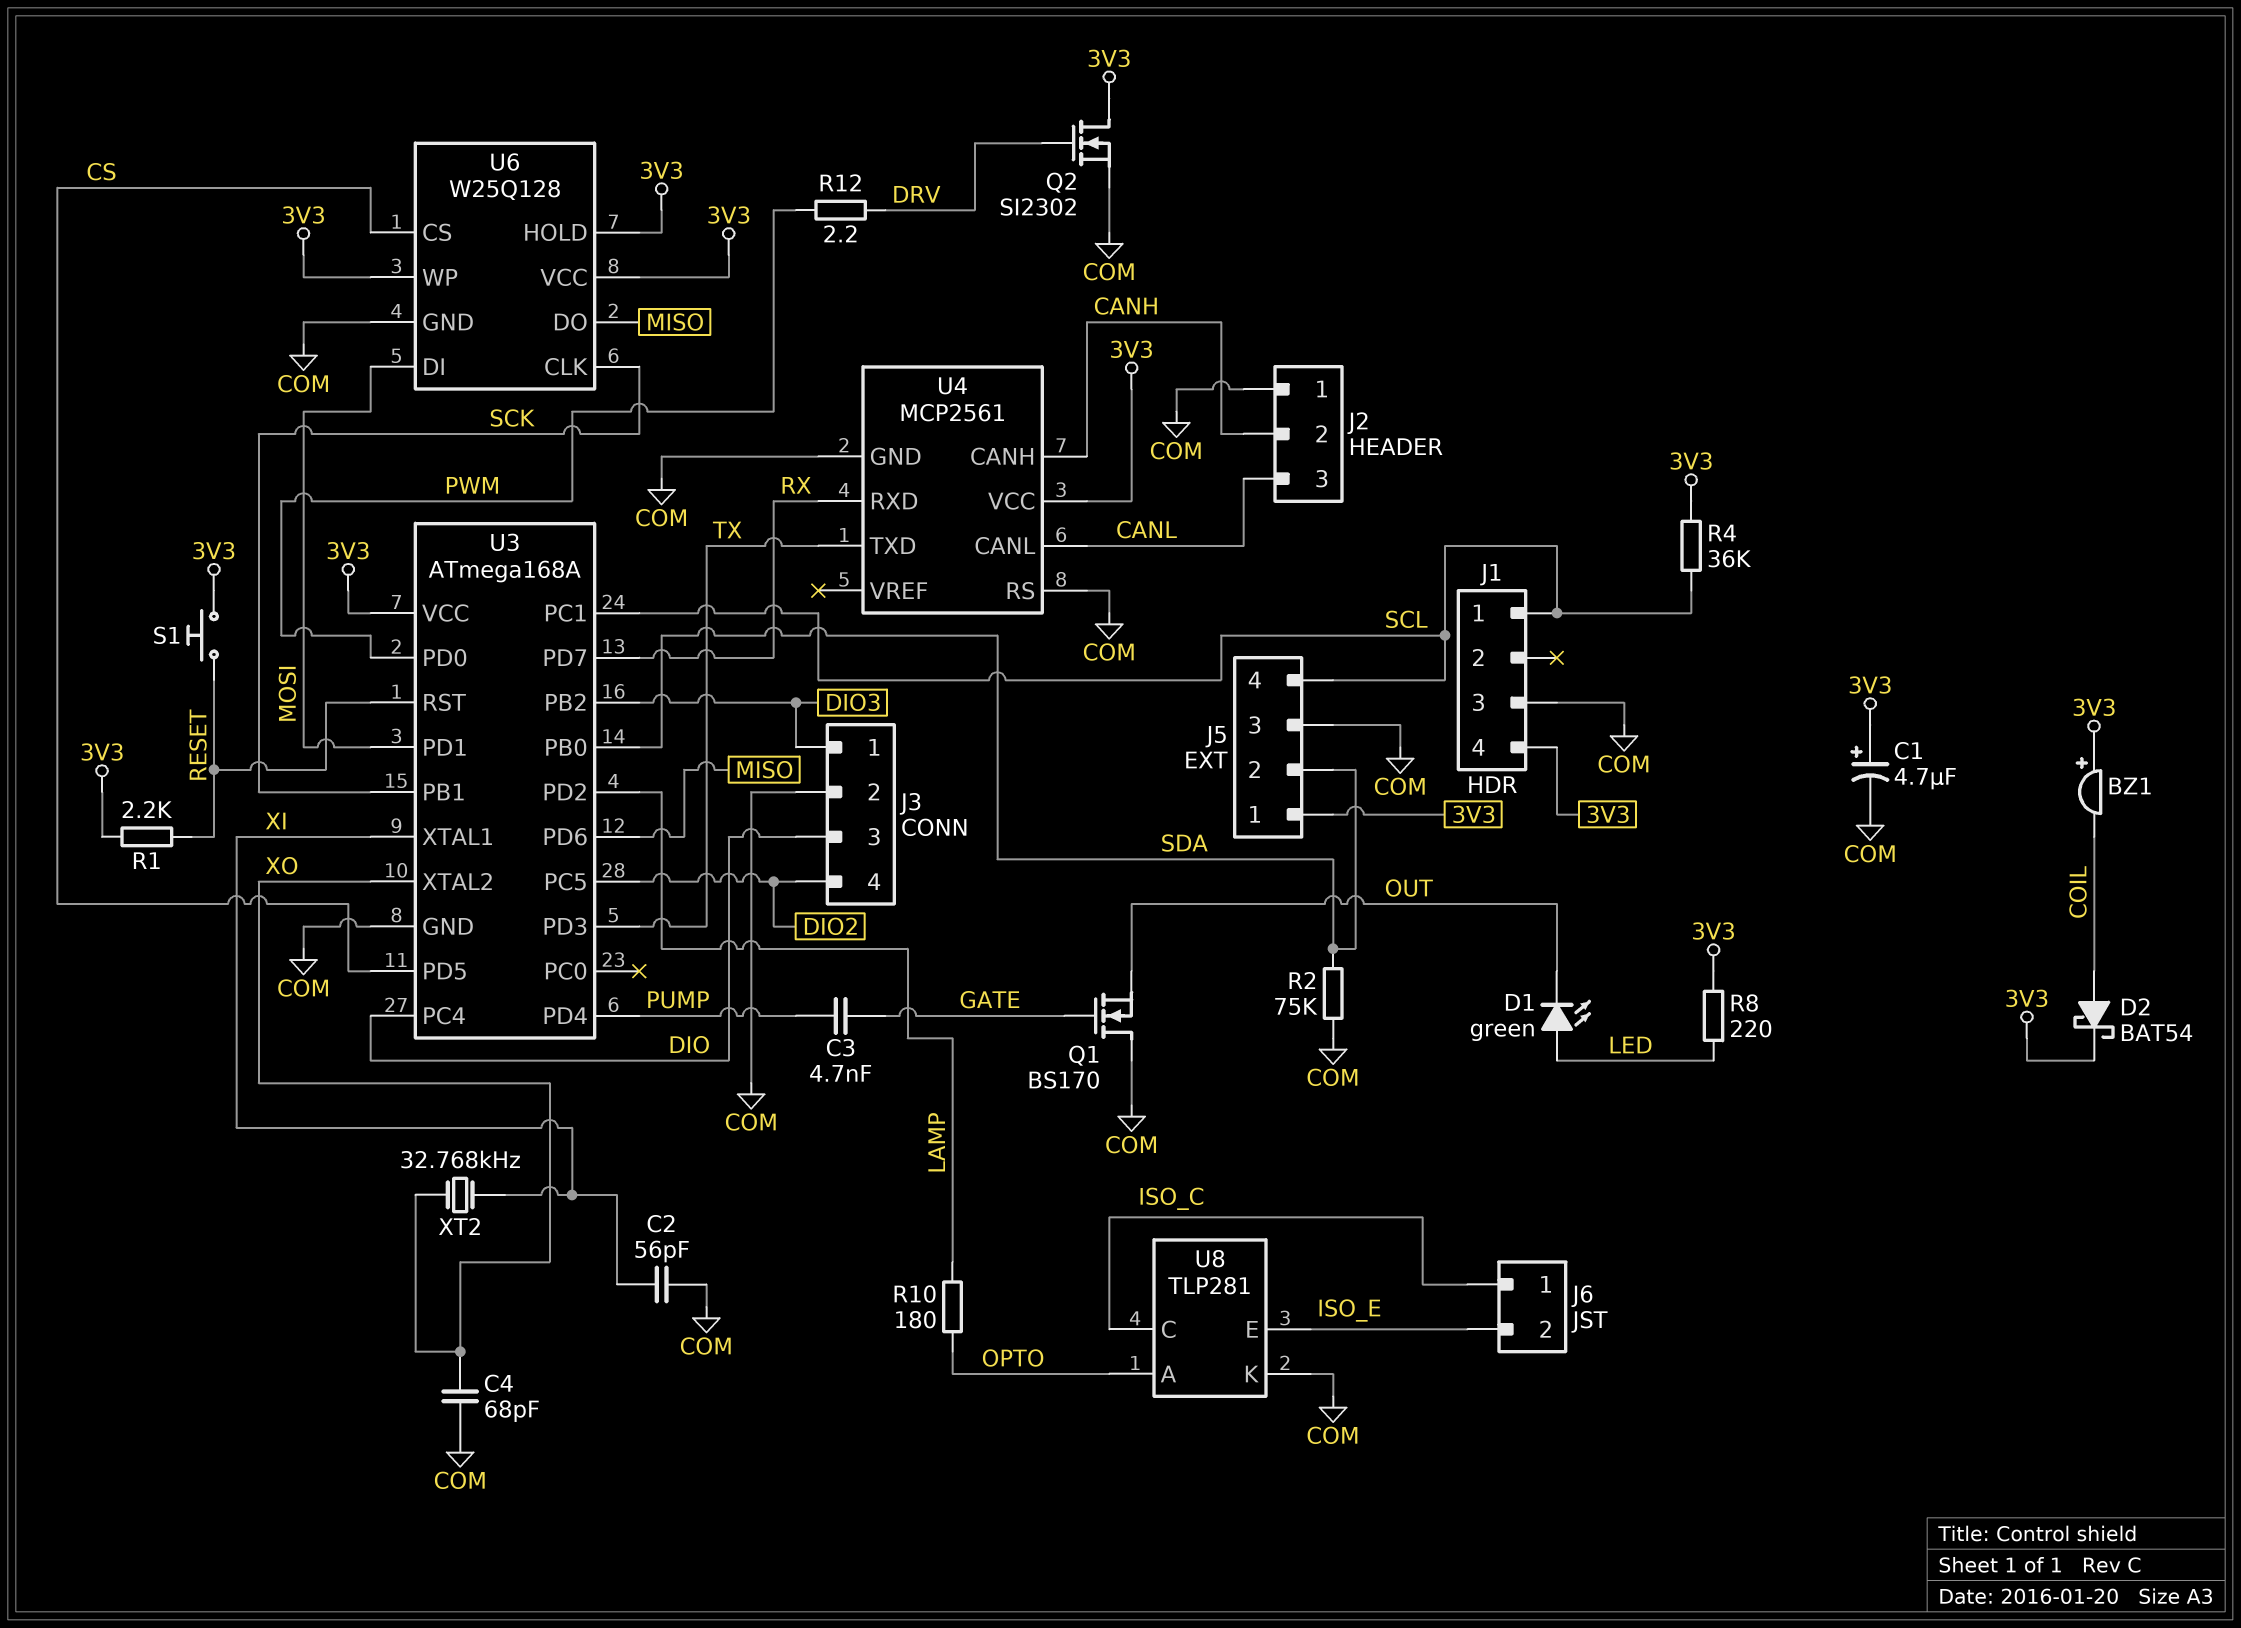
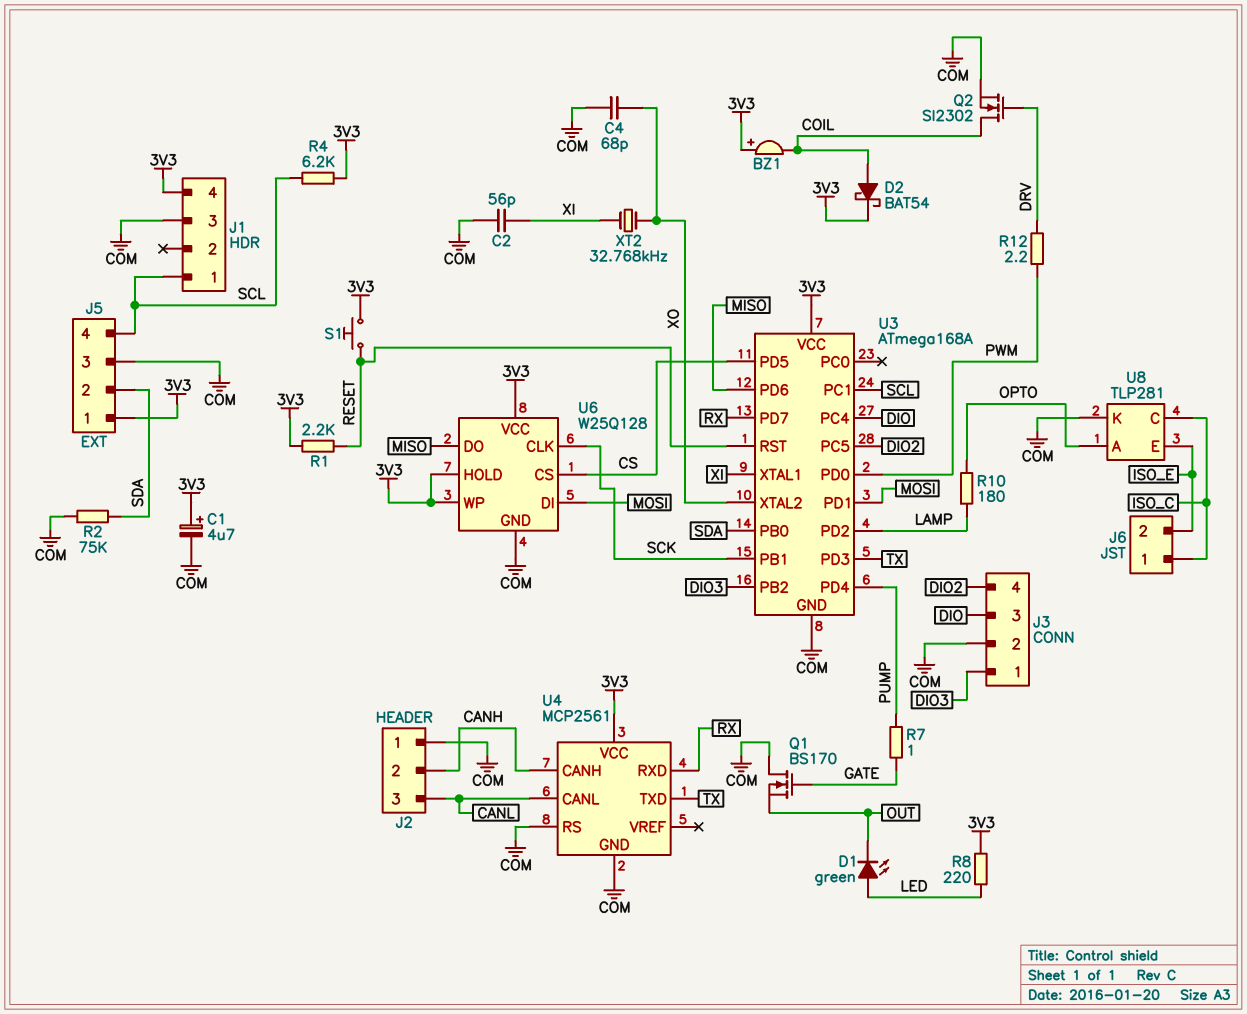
C3: 4.7nF (GATE, PUMP) -> none
Q2: NMOS SI2302 (G DRV, D 3V3, S COM) -> NMOS SI2302 (G DRV, D COIL, S COM)
R4: 36k (3V3, SCL) -> 6.2k (3V3, SCL)
R7: none -> 1 (GATE, PUMP)

